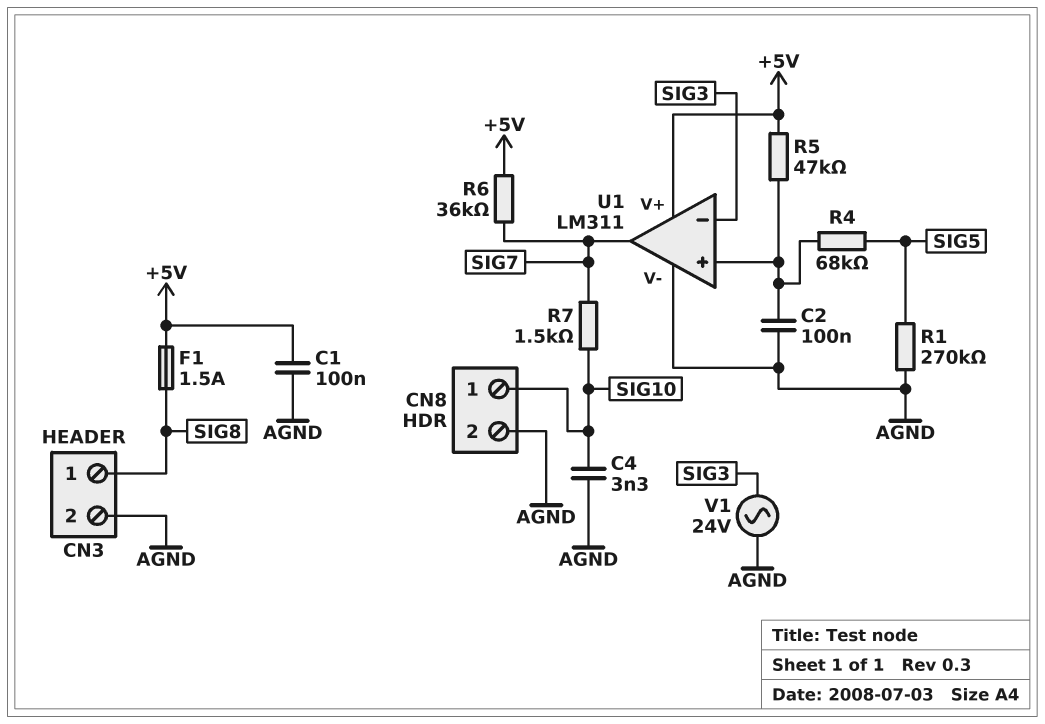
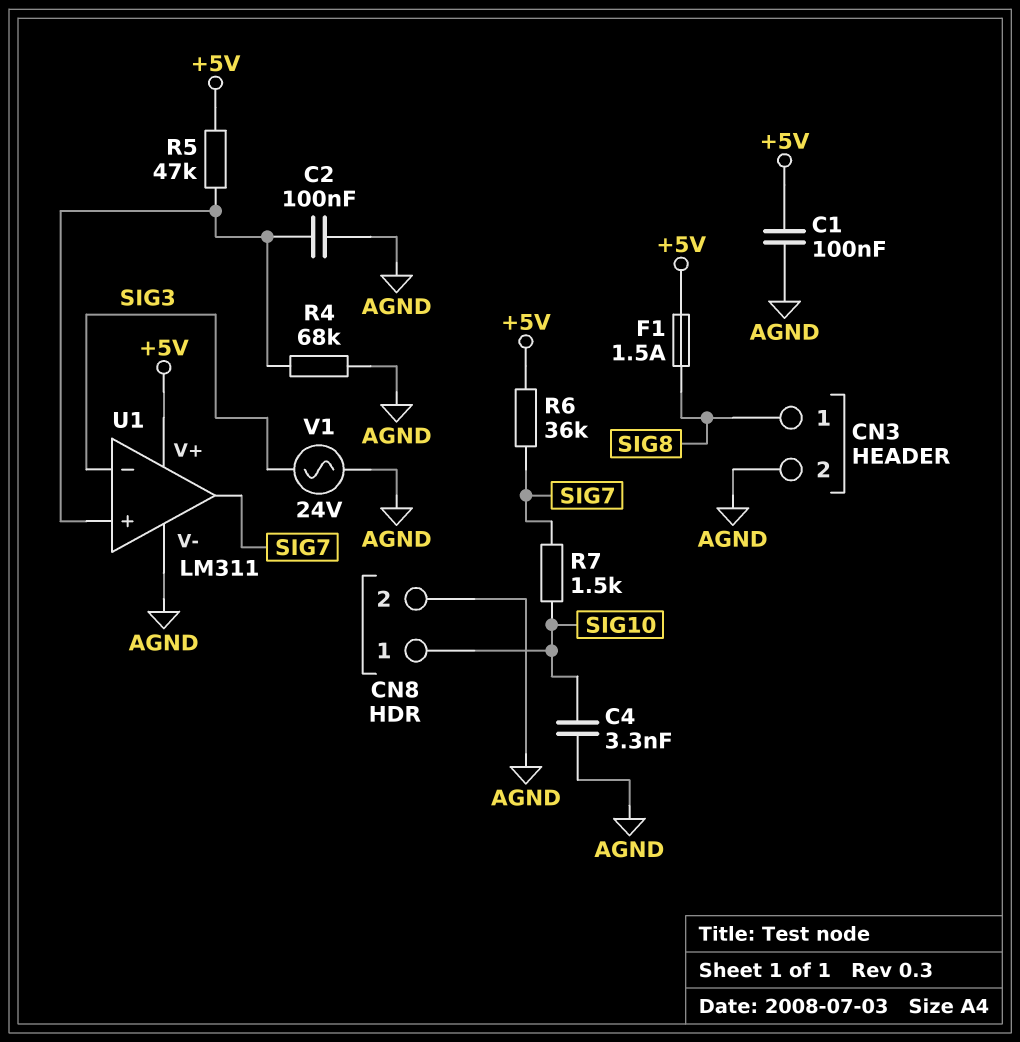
R1: 270k (AGND, SIG5) -> none
R4: 68k (SIG5, U1/in+) -> 68k (AGND, U1/in+)

